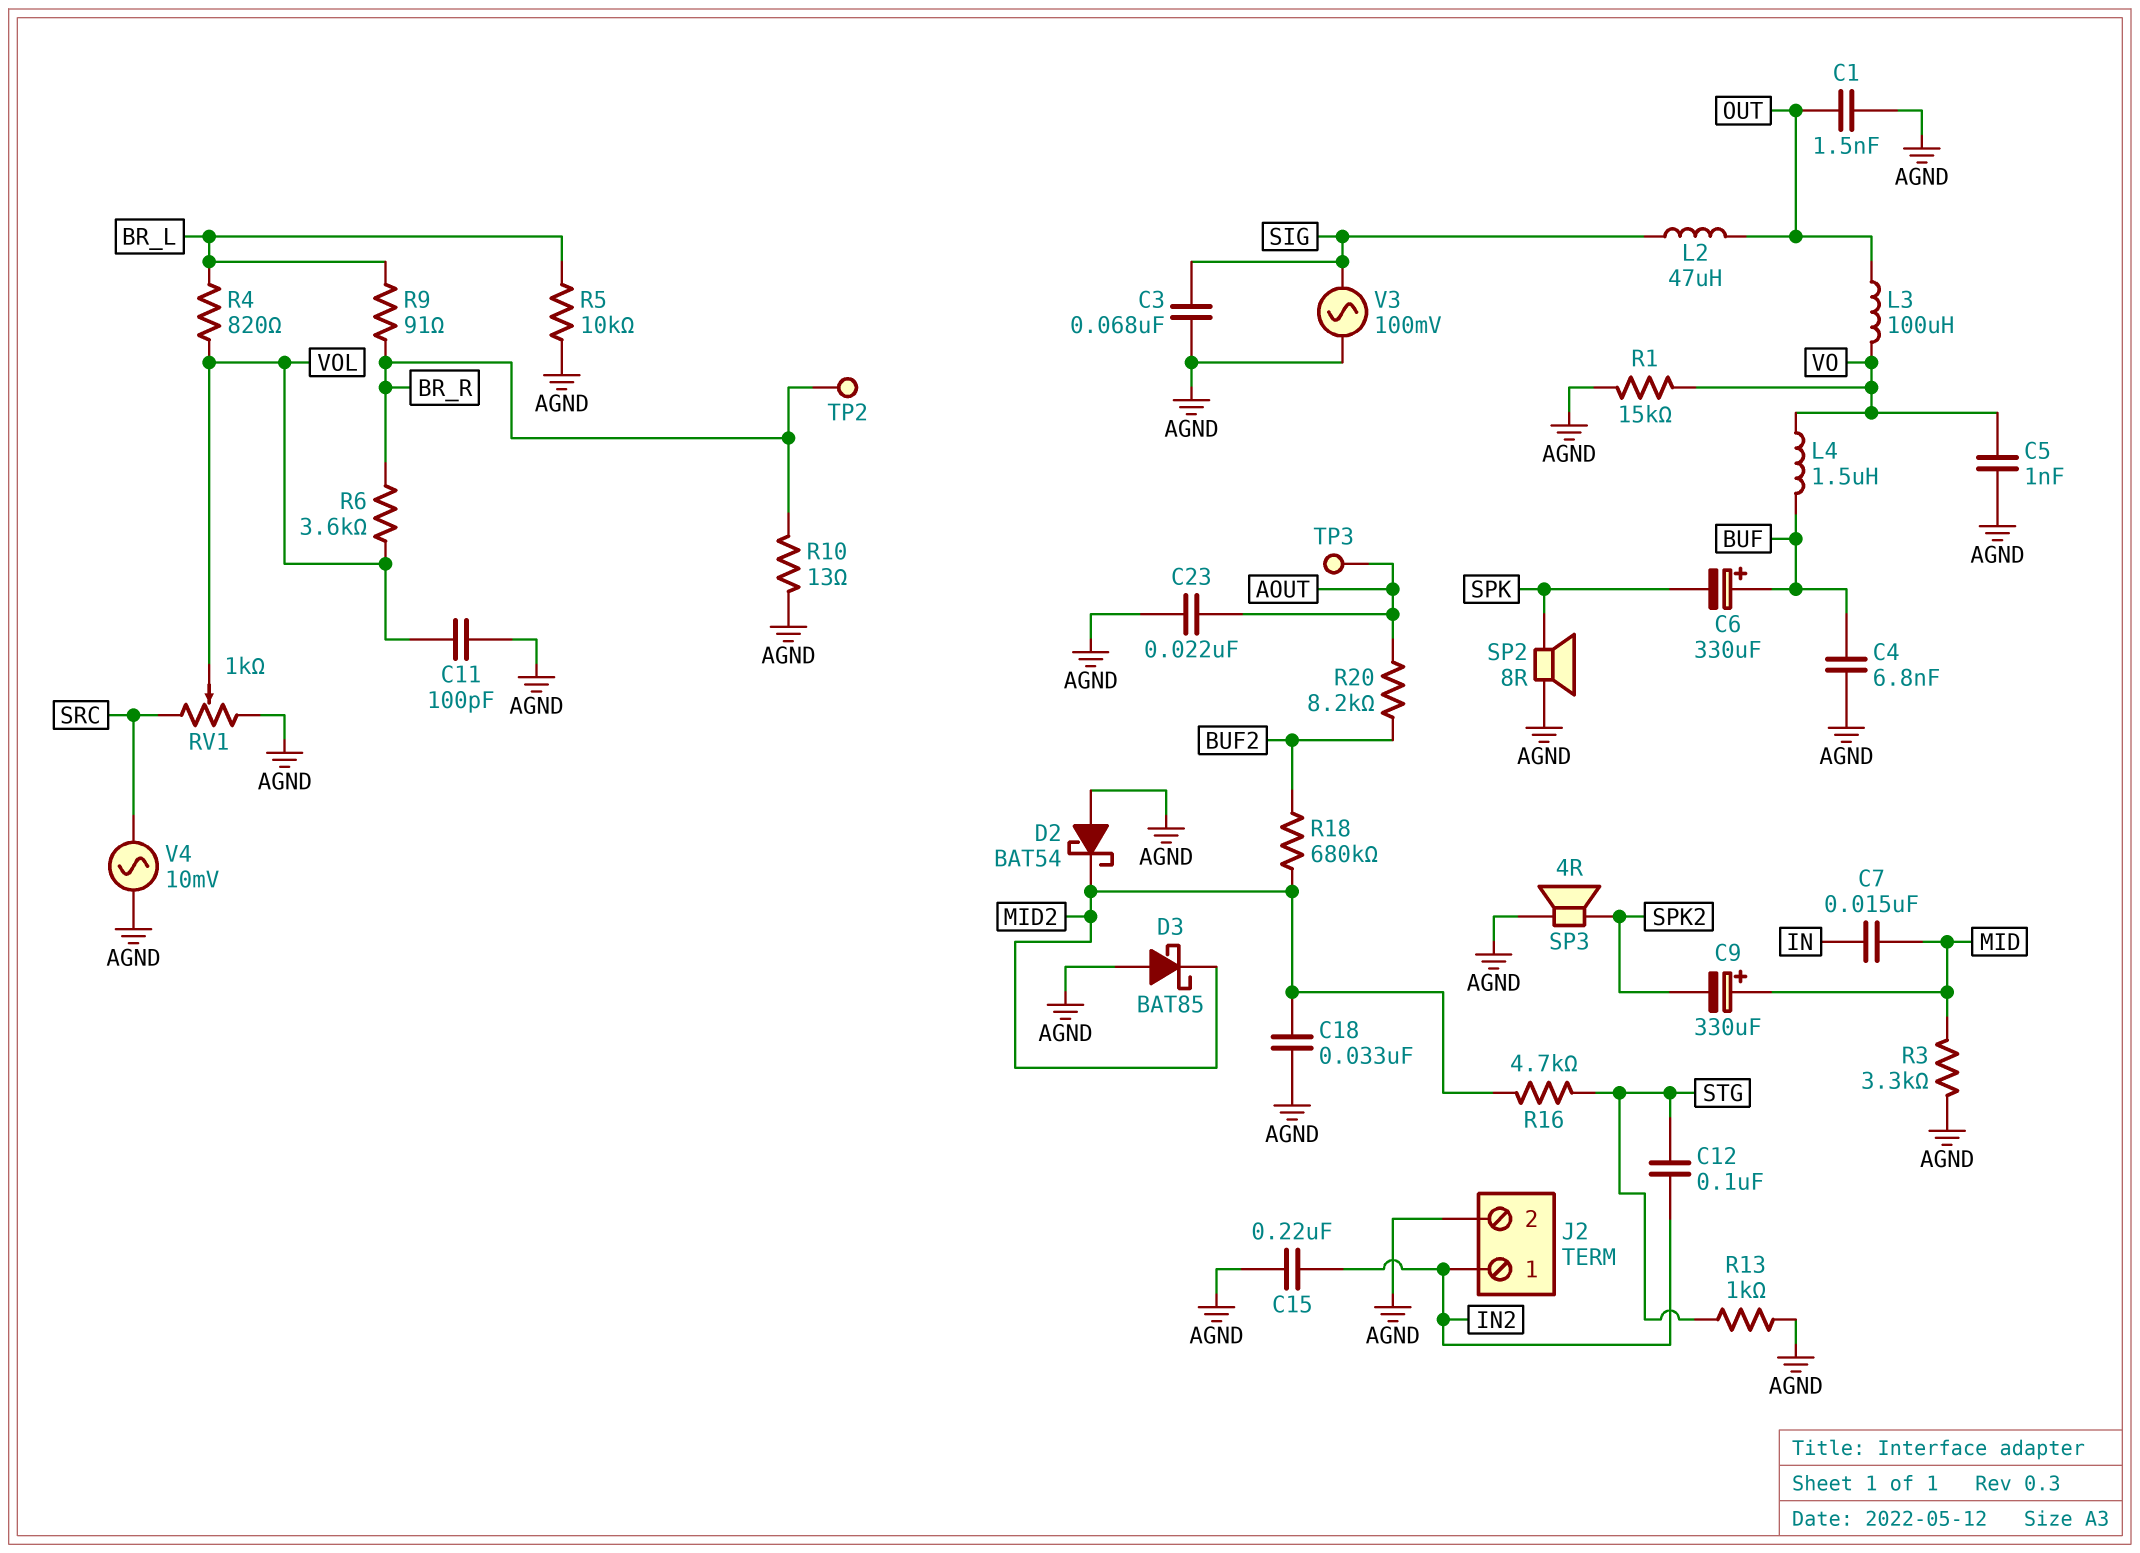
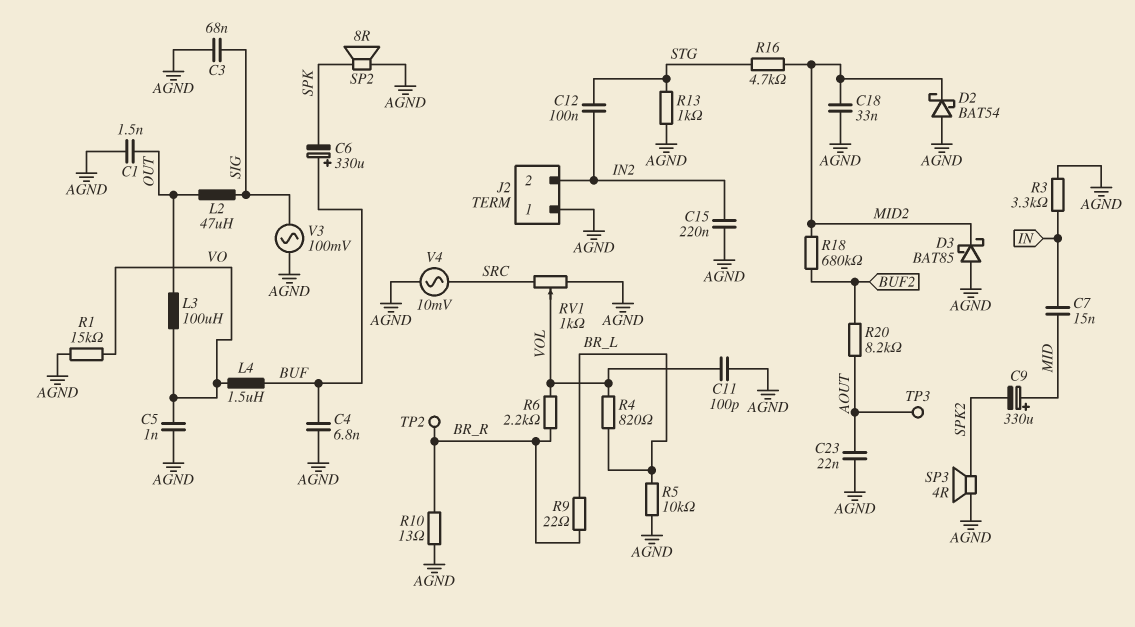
J2 pin 1: IN2 -> AGND
J2 pin 2: AGND -> IN2
R3: 3.3k (AGND, MID) -> 3.3k (AGND, IN)
R6: 3.6k (BR_R, VOL) -> 2.2k (BR_R, VOL)
R9: 91 (BR_L, BR_R) -> 22 (BR_L, BR_R)

